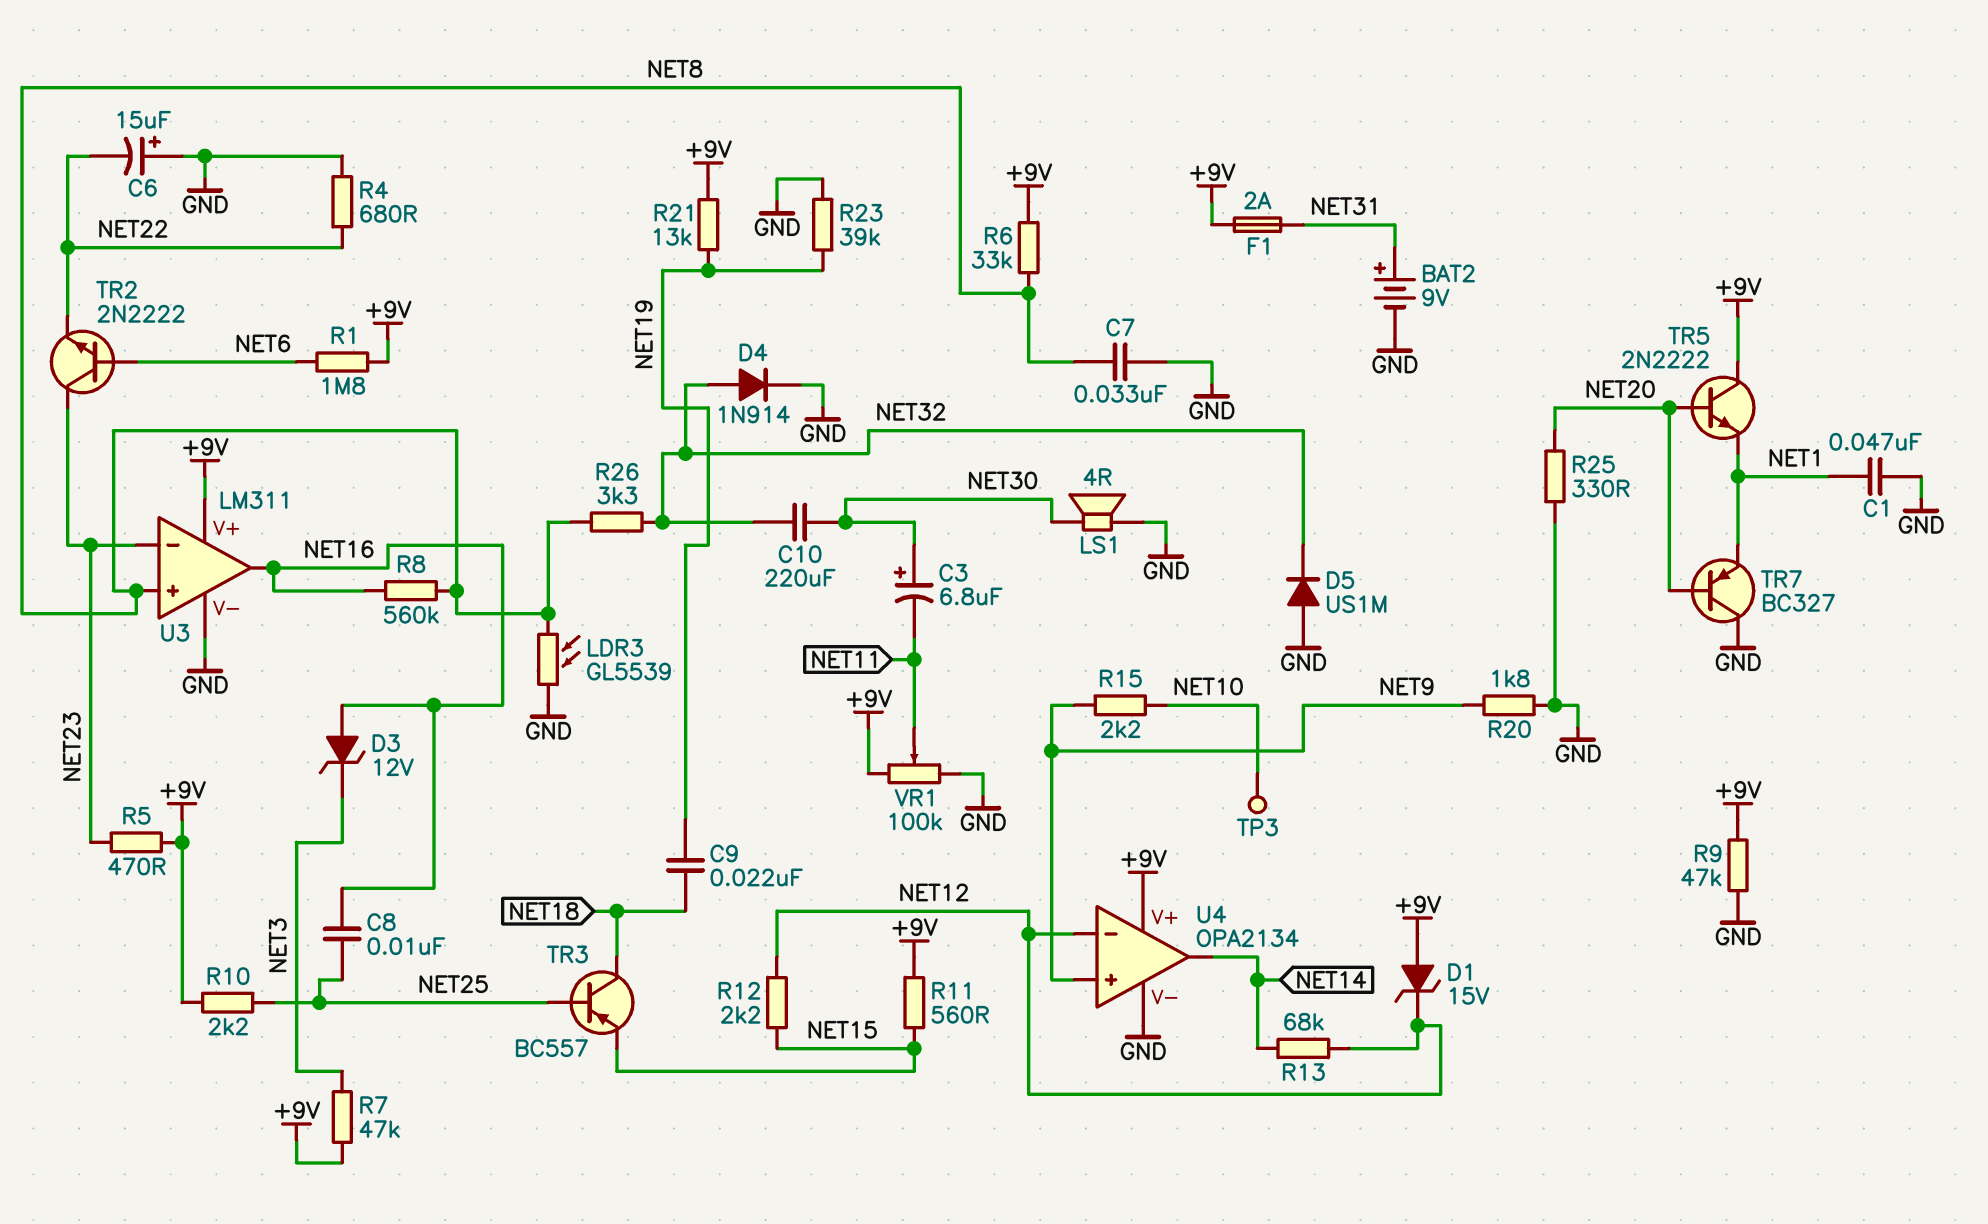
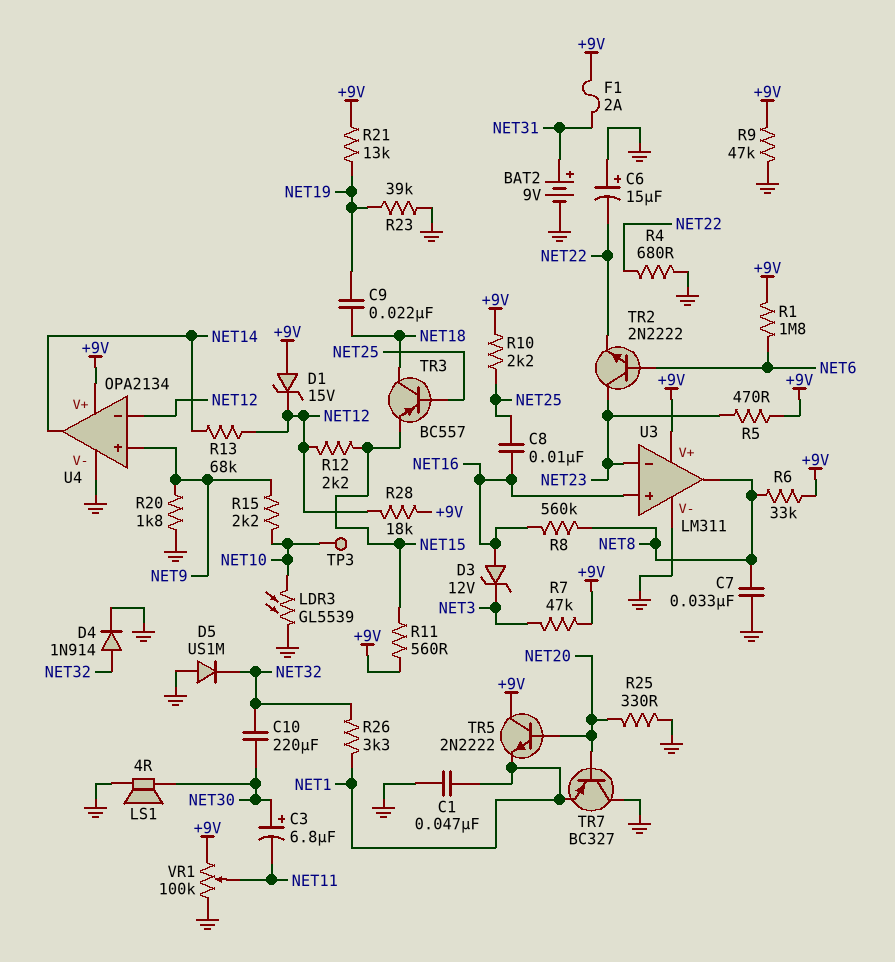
LDR3: GL5539 (GND, NET8) -> GL5539 (GND, NET10)
R26: 3.3k (NET8, NET32) -> 3.3k (NET1, NET32)
R28: none -> 18k (+9V, NET12)
U3 pin in+: NET8 -> NET16
U3 pin out: NET16 -> NET8

